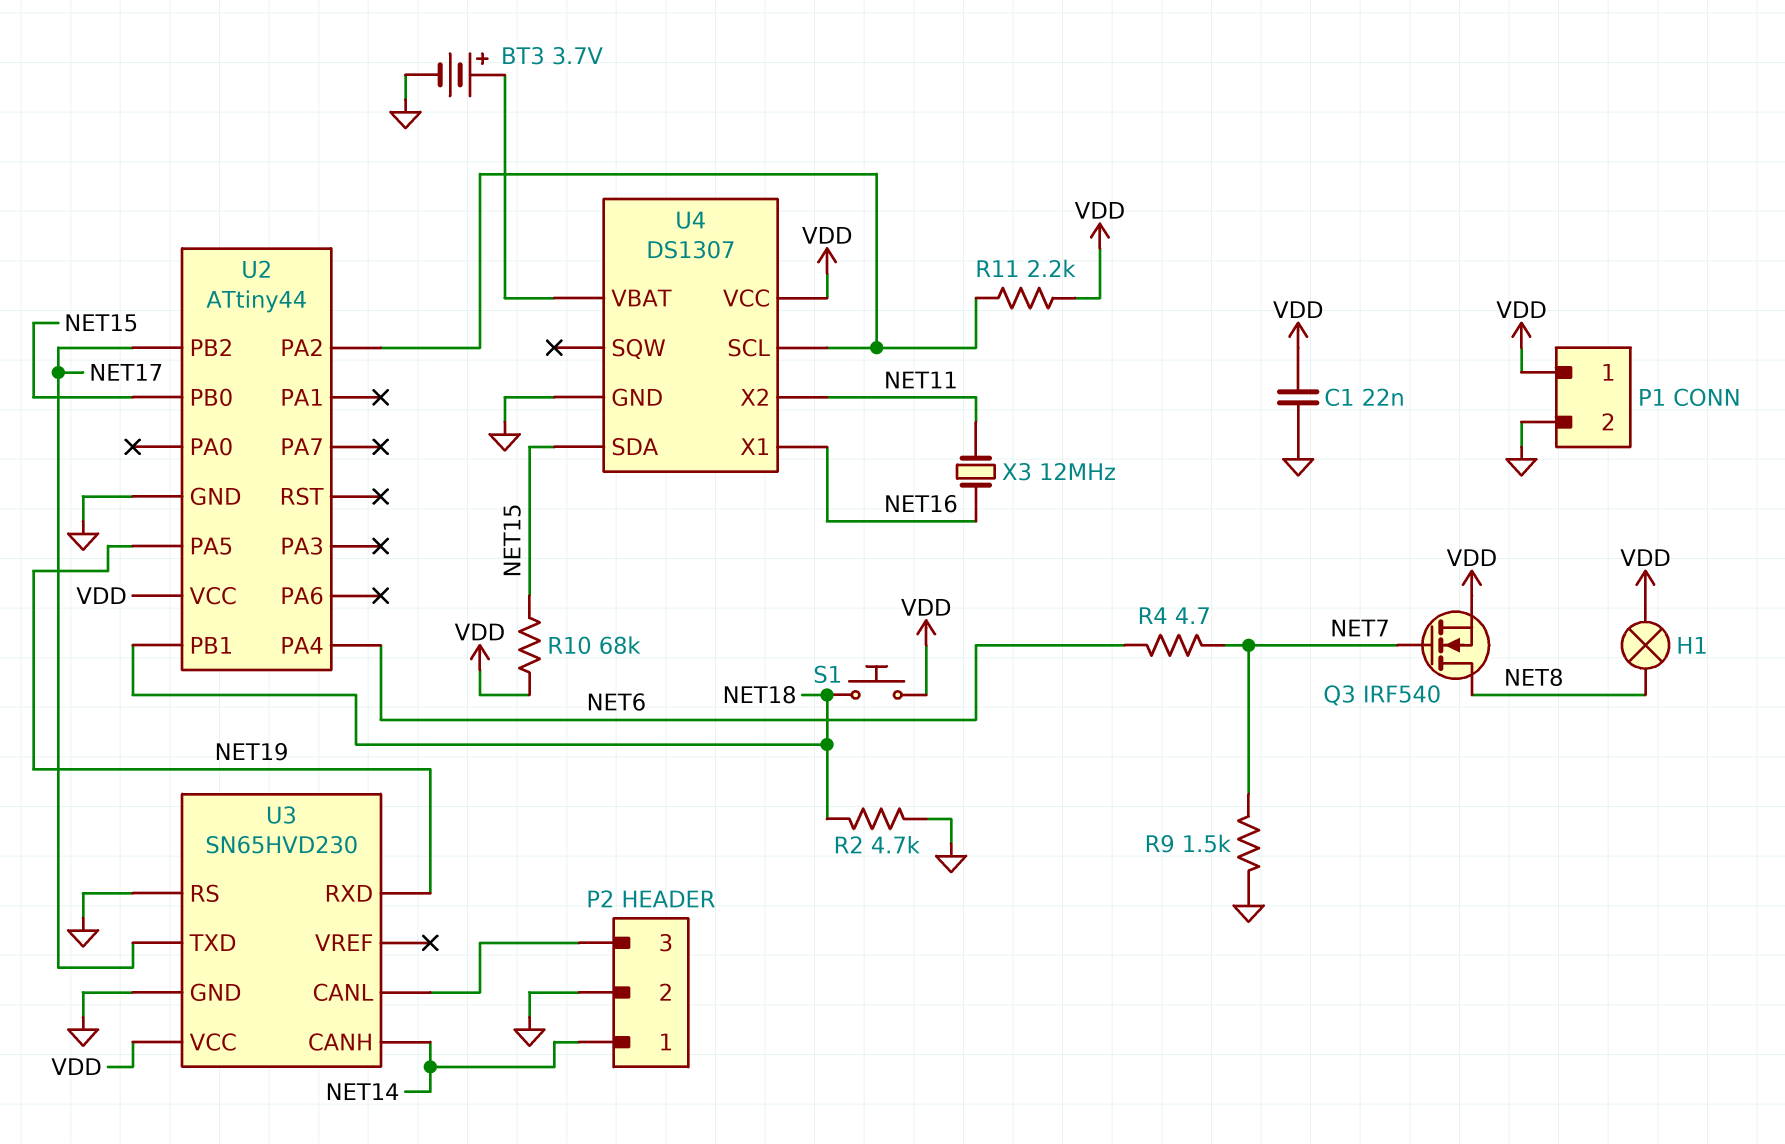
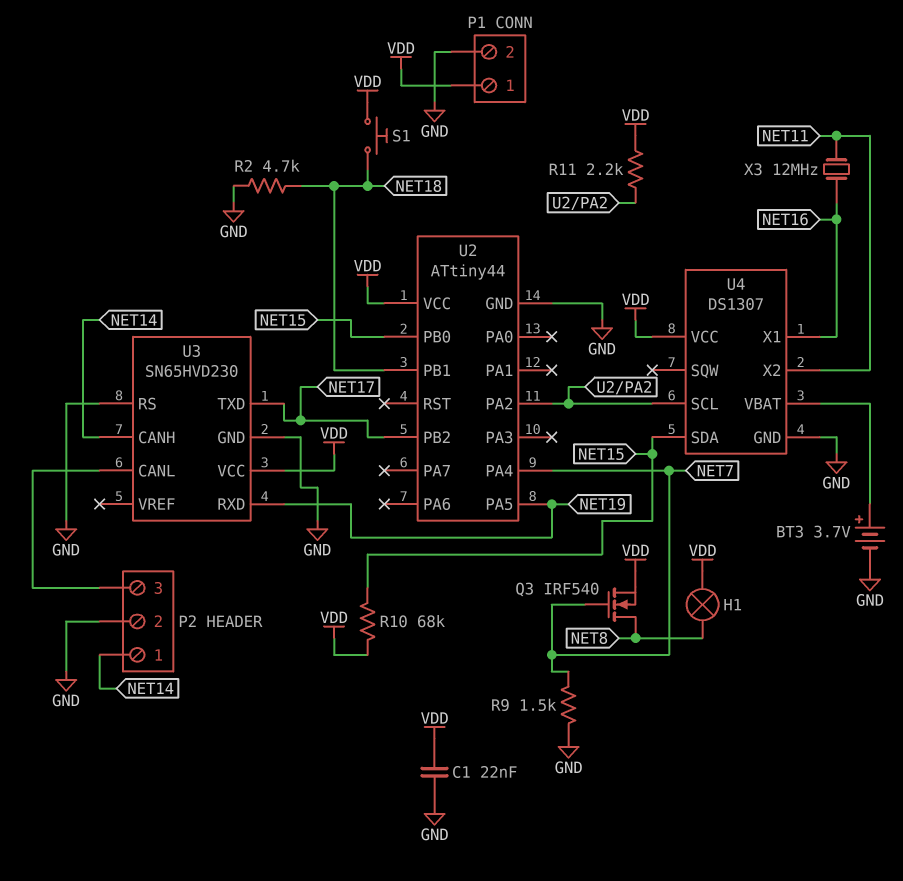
R4: 4.7 (NET6, NET7) -> none
U2 pin PA4: NET6 -> NET7

